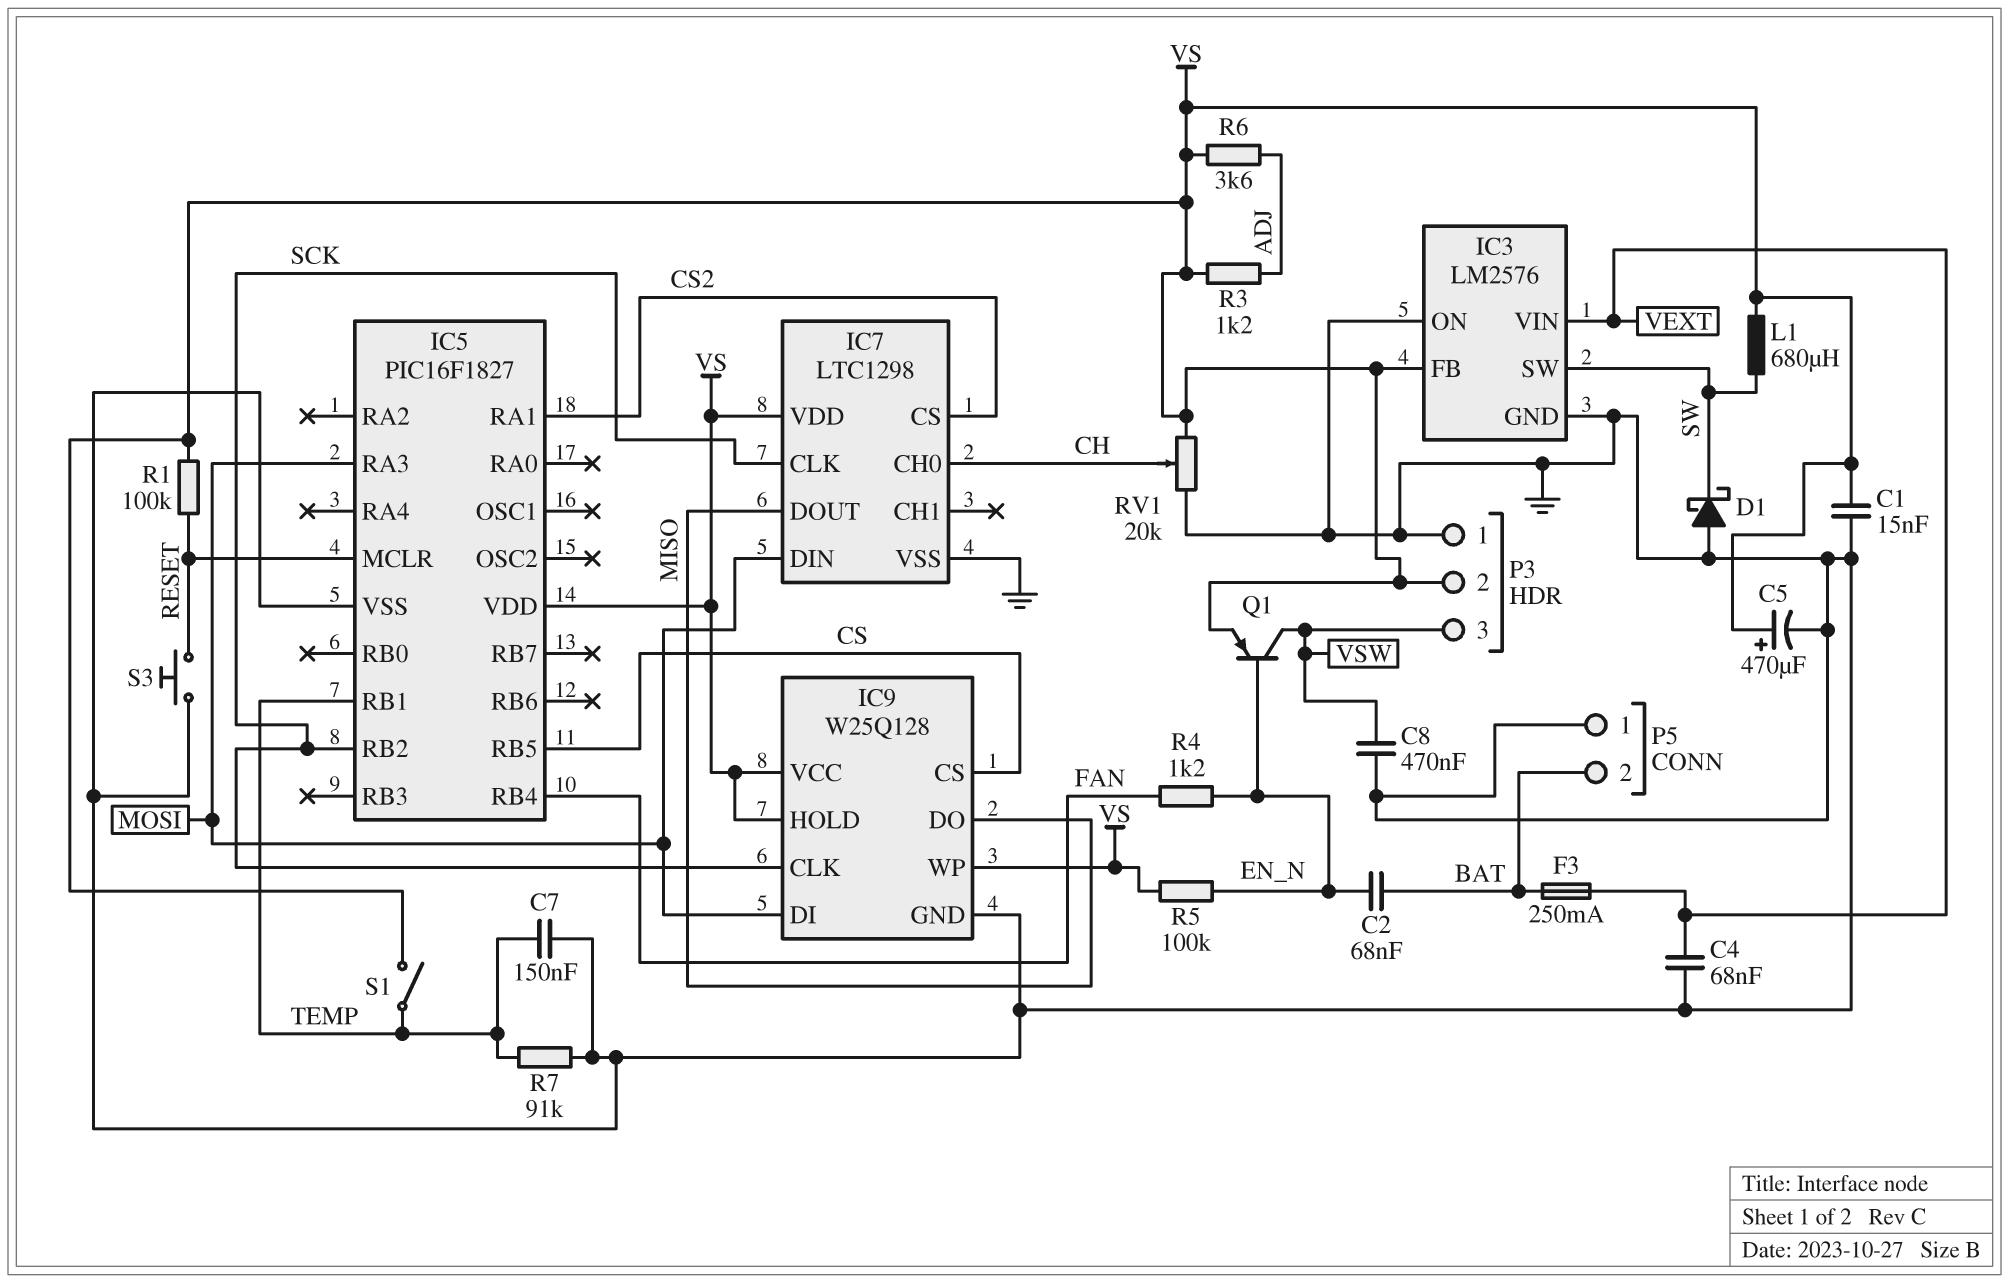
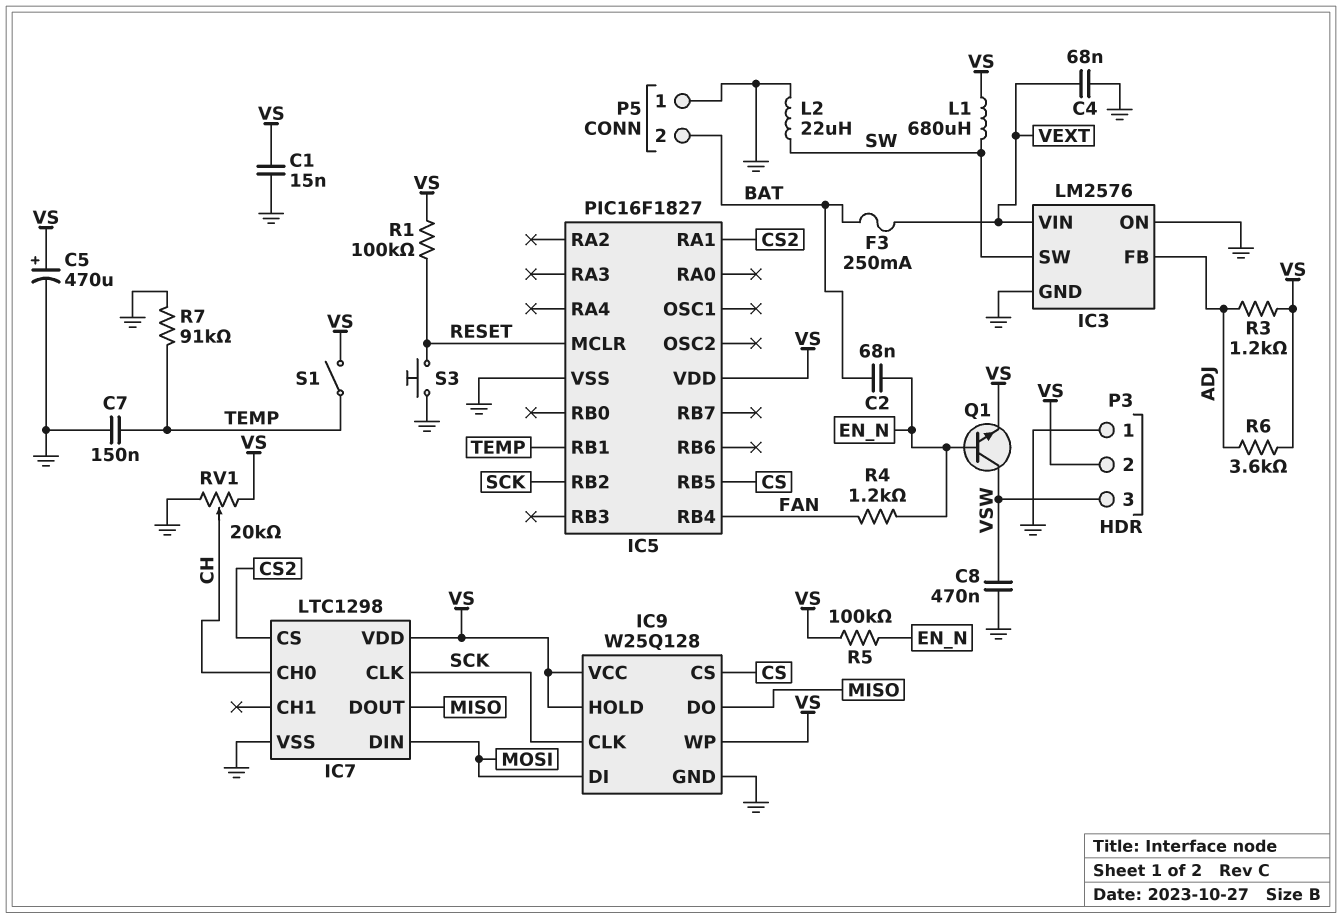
D1: schottky (A GND, K SW) -> none
IC3 pin FB: VS -> ADJ
IC5 pin RA3: MOSI -> none
L2: none -> 22uH (GND, SW)
Q1: PNP (B EN_N, C VSW, E VS) -> NPN (B EN_N, C VSW, E VS)

